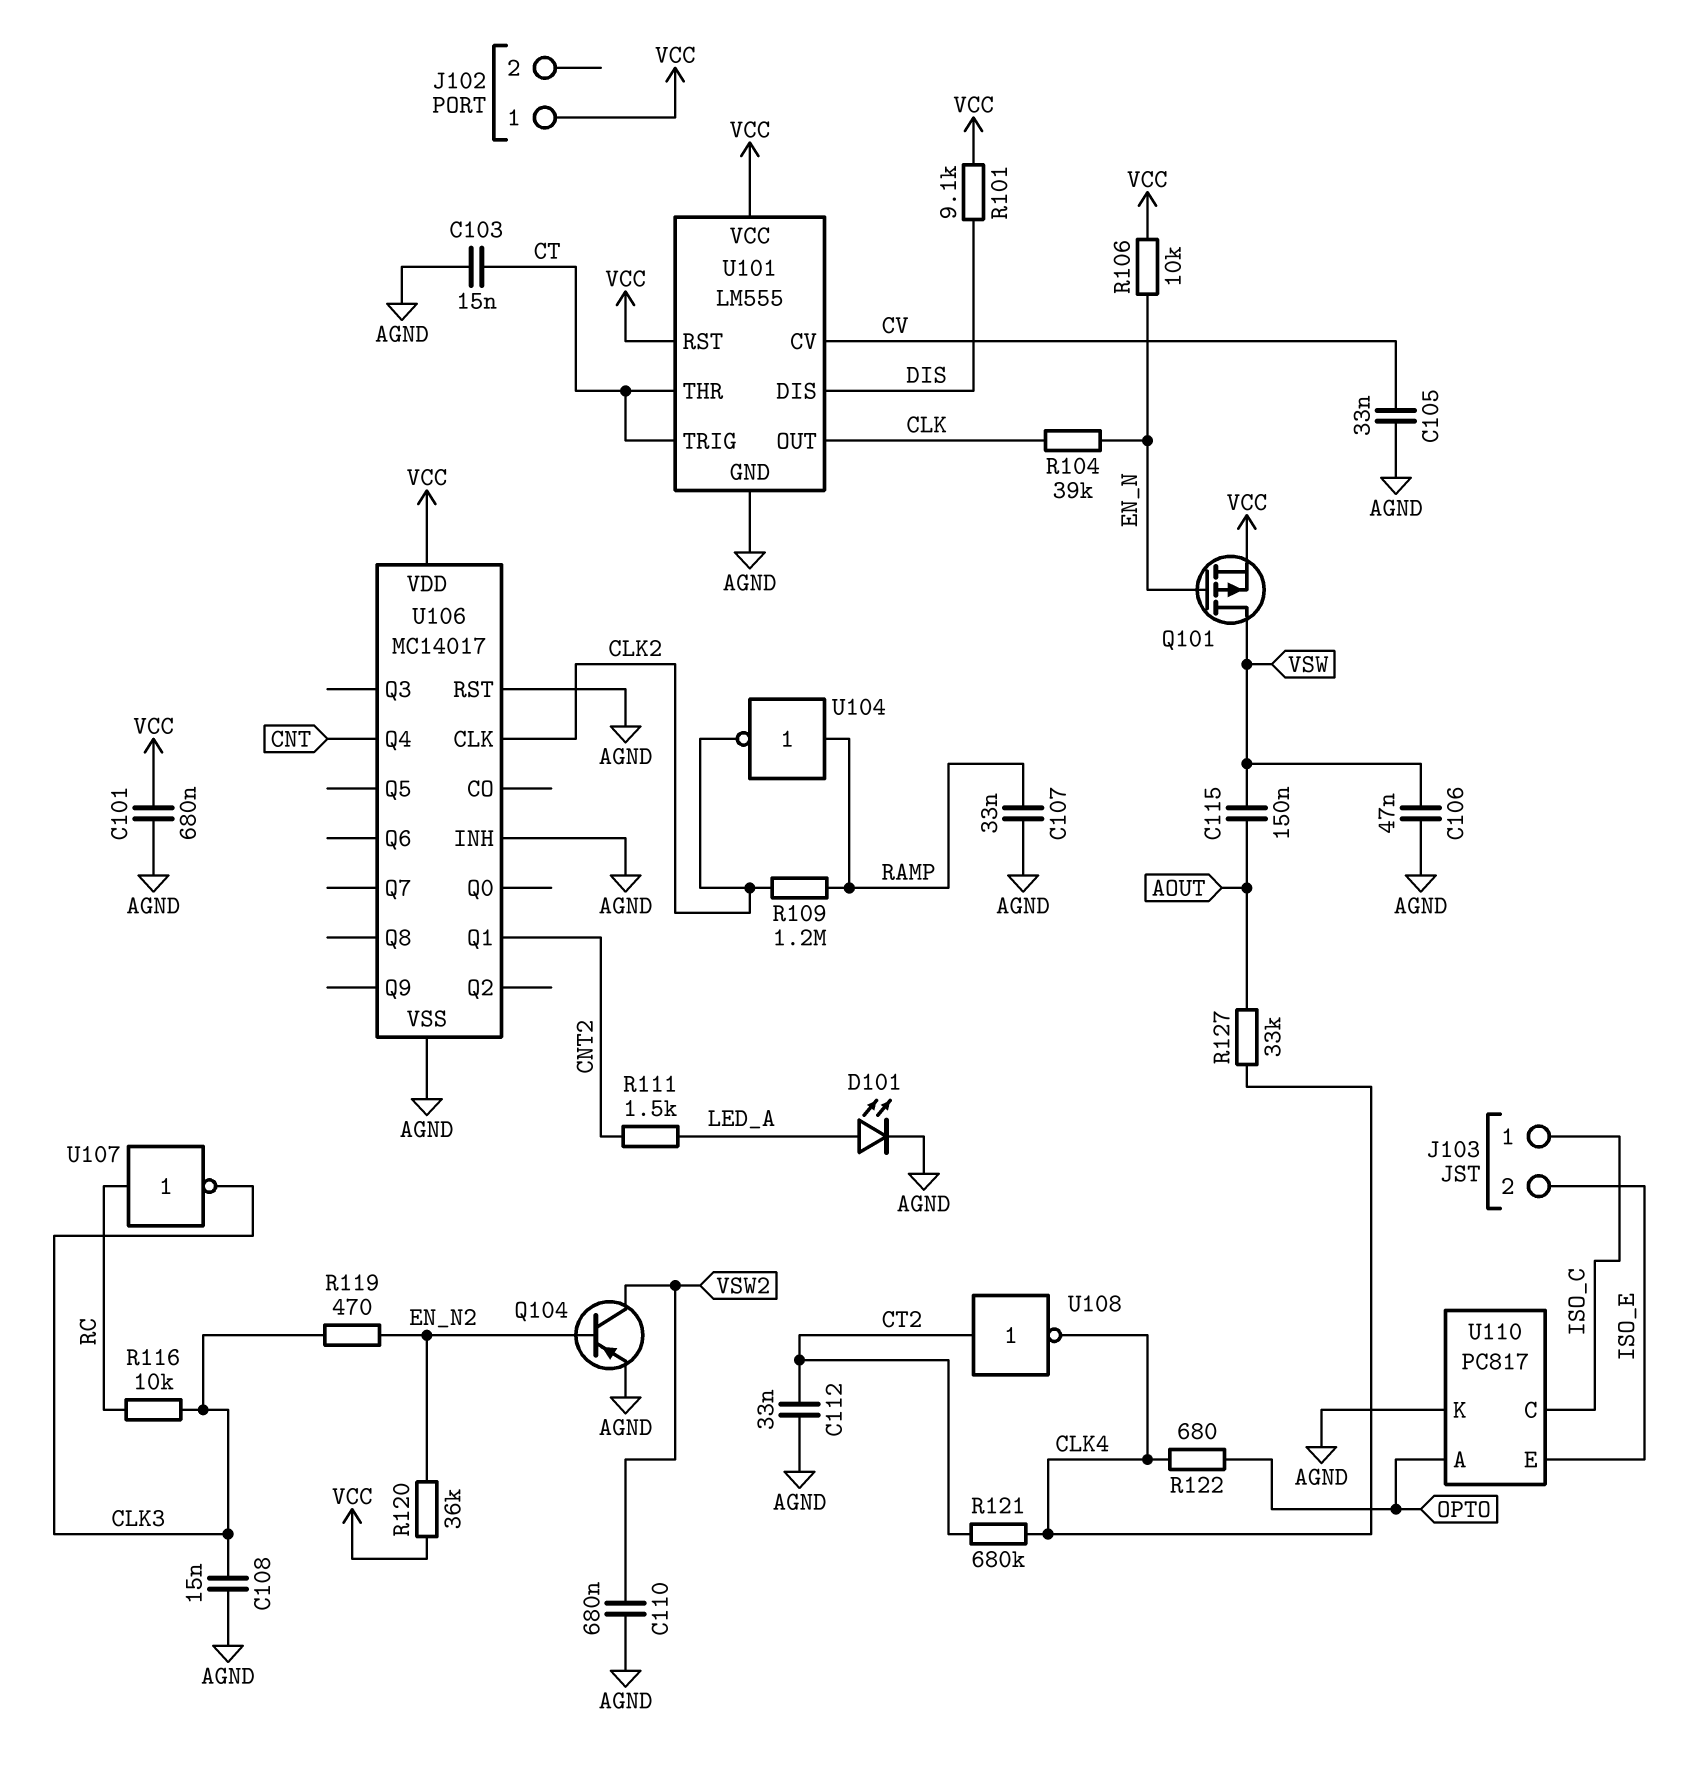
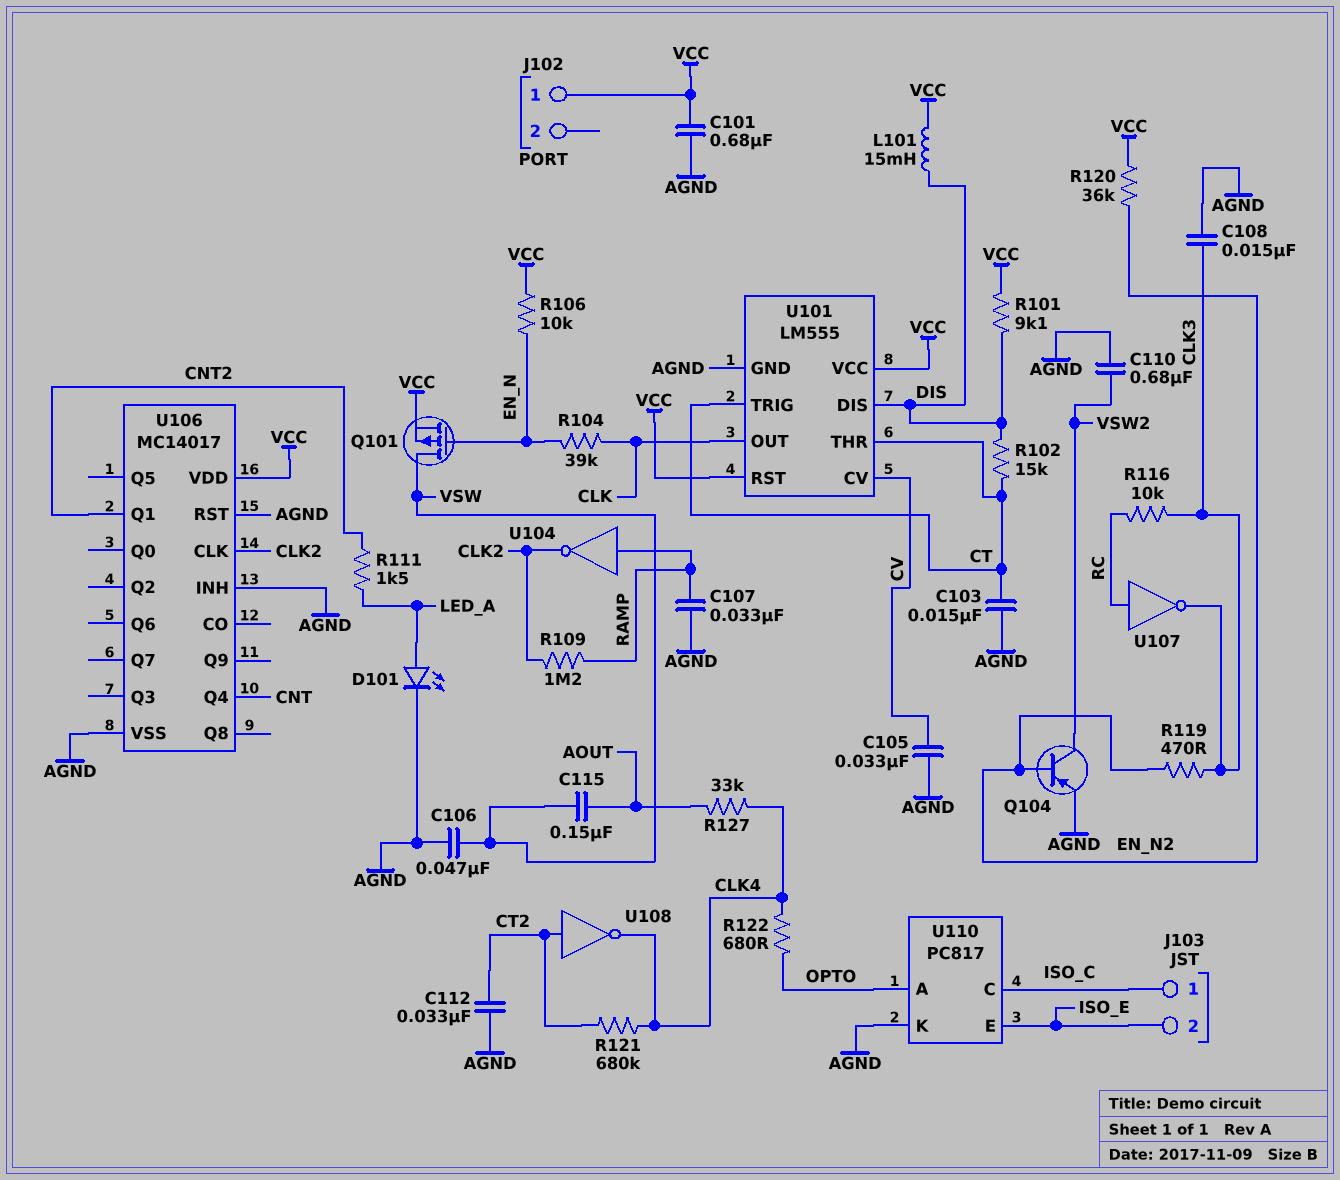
L101: none -> 15mH (DIS, VCC)
R102: none -> 15k (CT, DIS)

